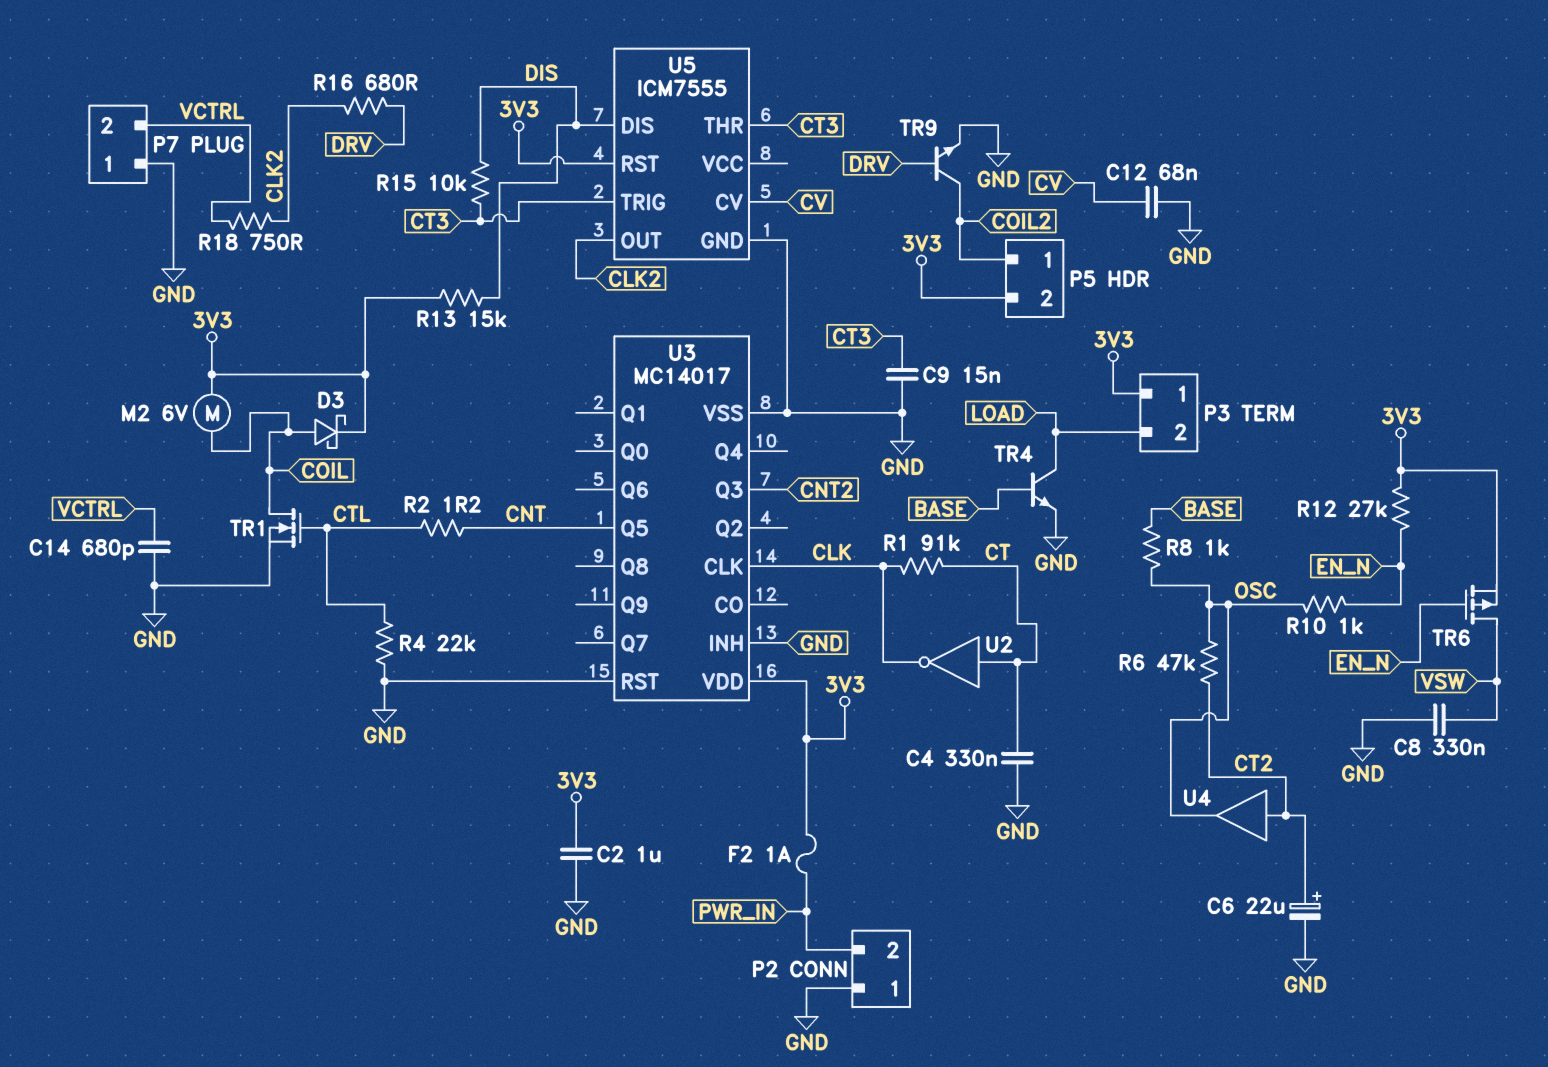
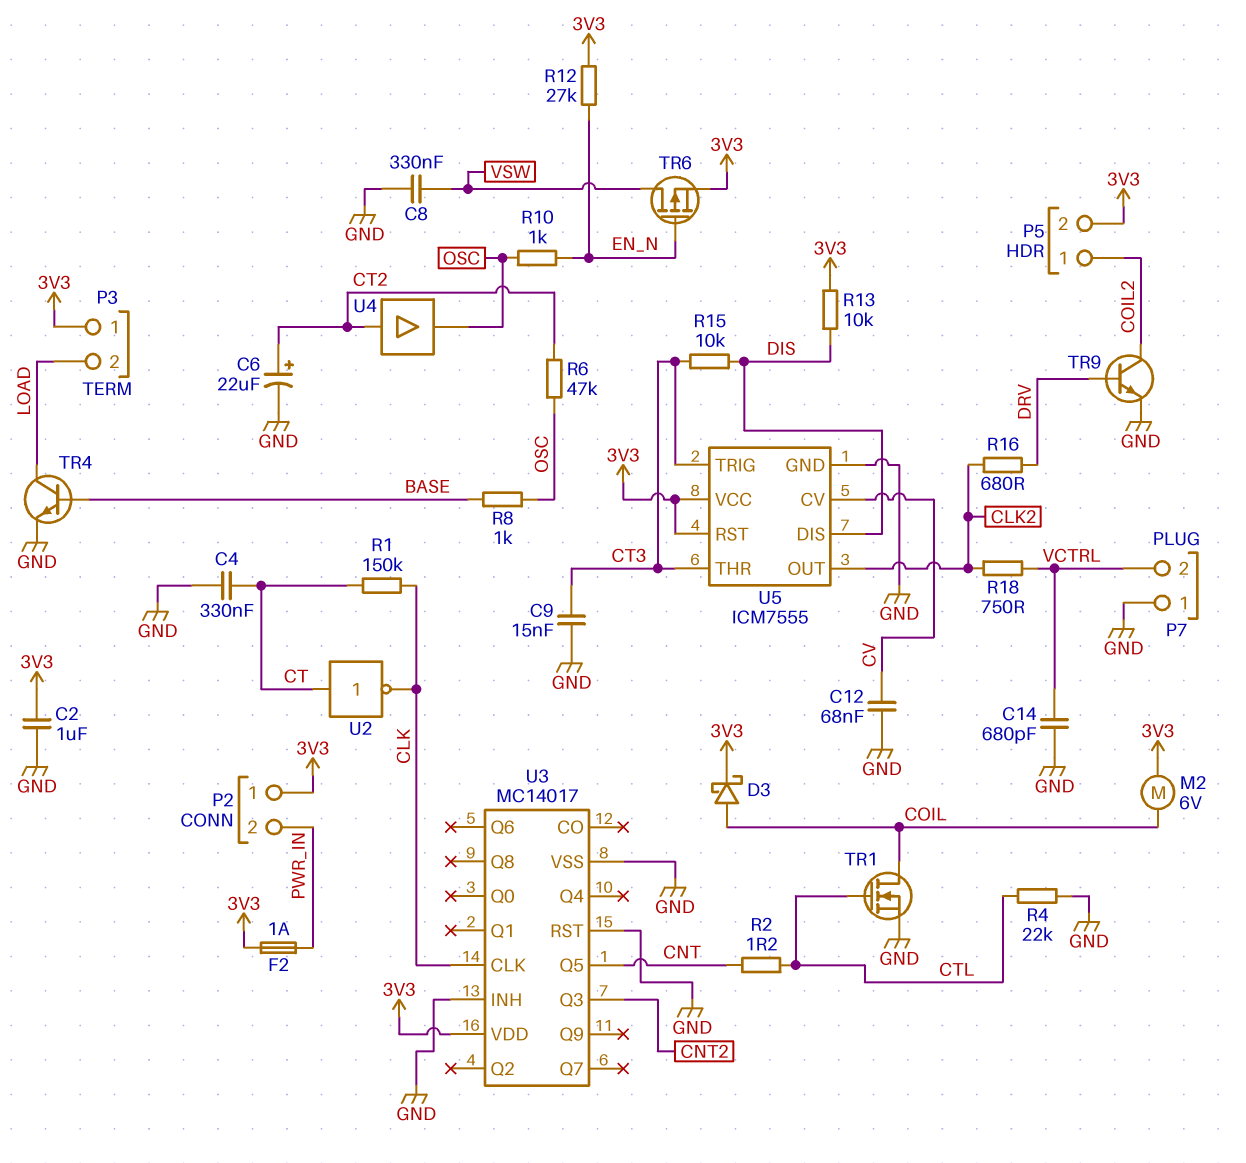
P2 pin 1: GND -> 3V3
R1: 91k (CLK, CT) -> 150k (CLK, CT)
R13: 15k (3V3, DIS) -> 10k (3V3, DIS)
U5 pin VCC: none -> 3V3

